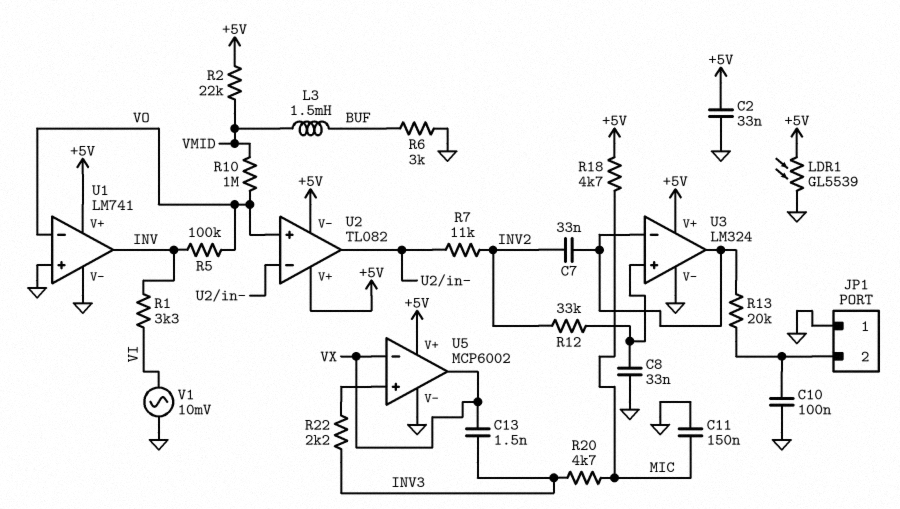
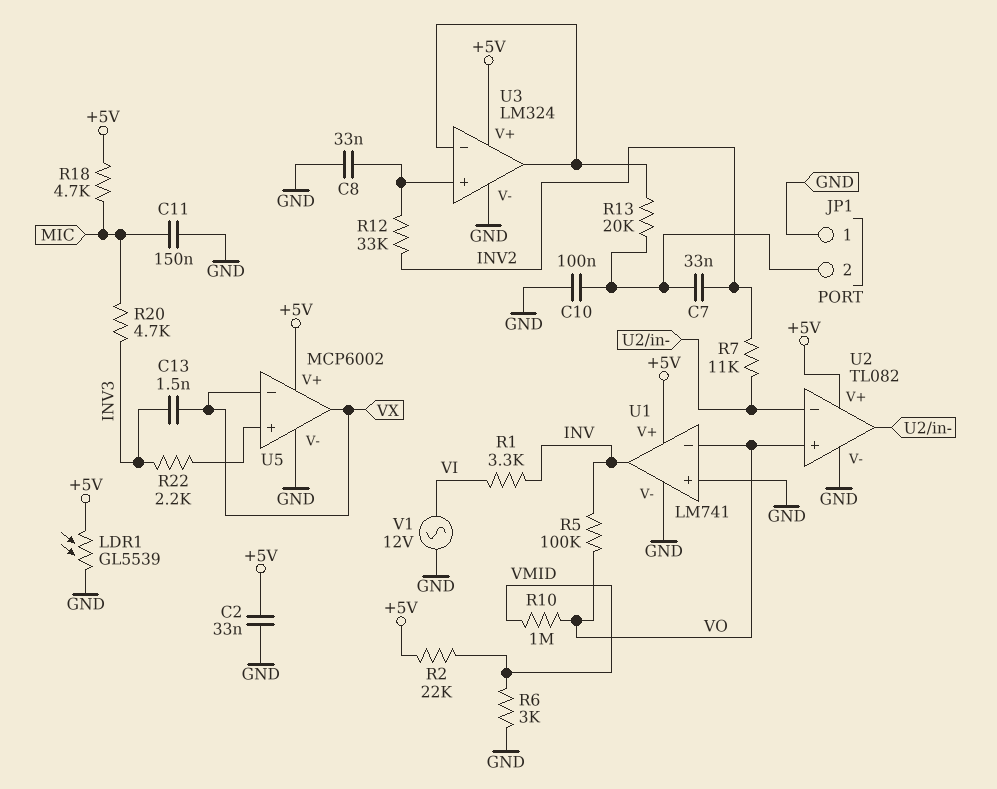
C7: 33nF (INV2, U3/in-) -> 33nF (INV2, JP1/2)
L3: 1.5mH (BUF, VMID) -> none
R6: 3k (BUF, GND) -> 3k (GND, VMID)
U2 pin V-: +5V -> GND
V1: AC 10mV (GND, VI) -> AC 12V (GND, VI)

